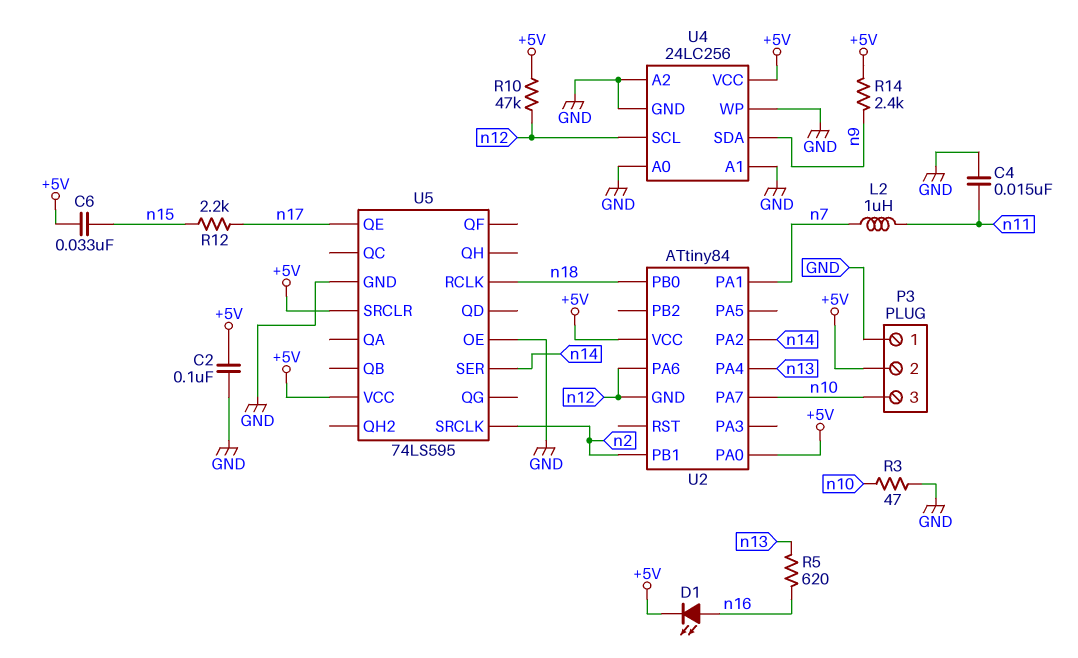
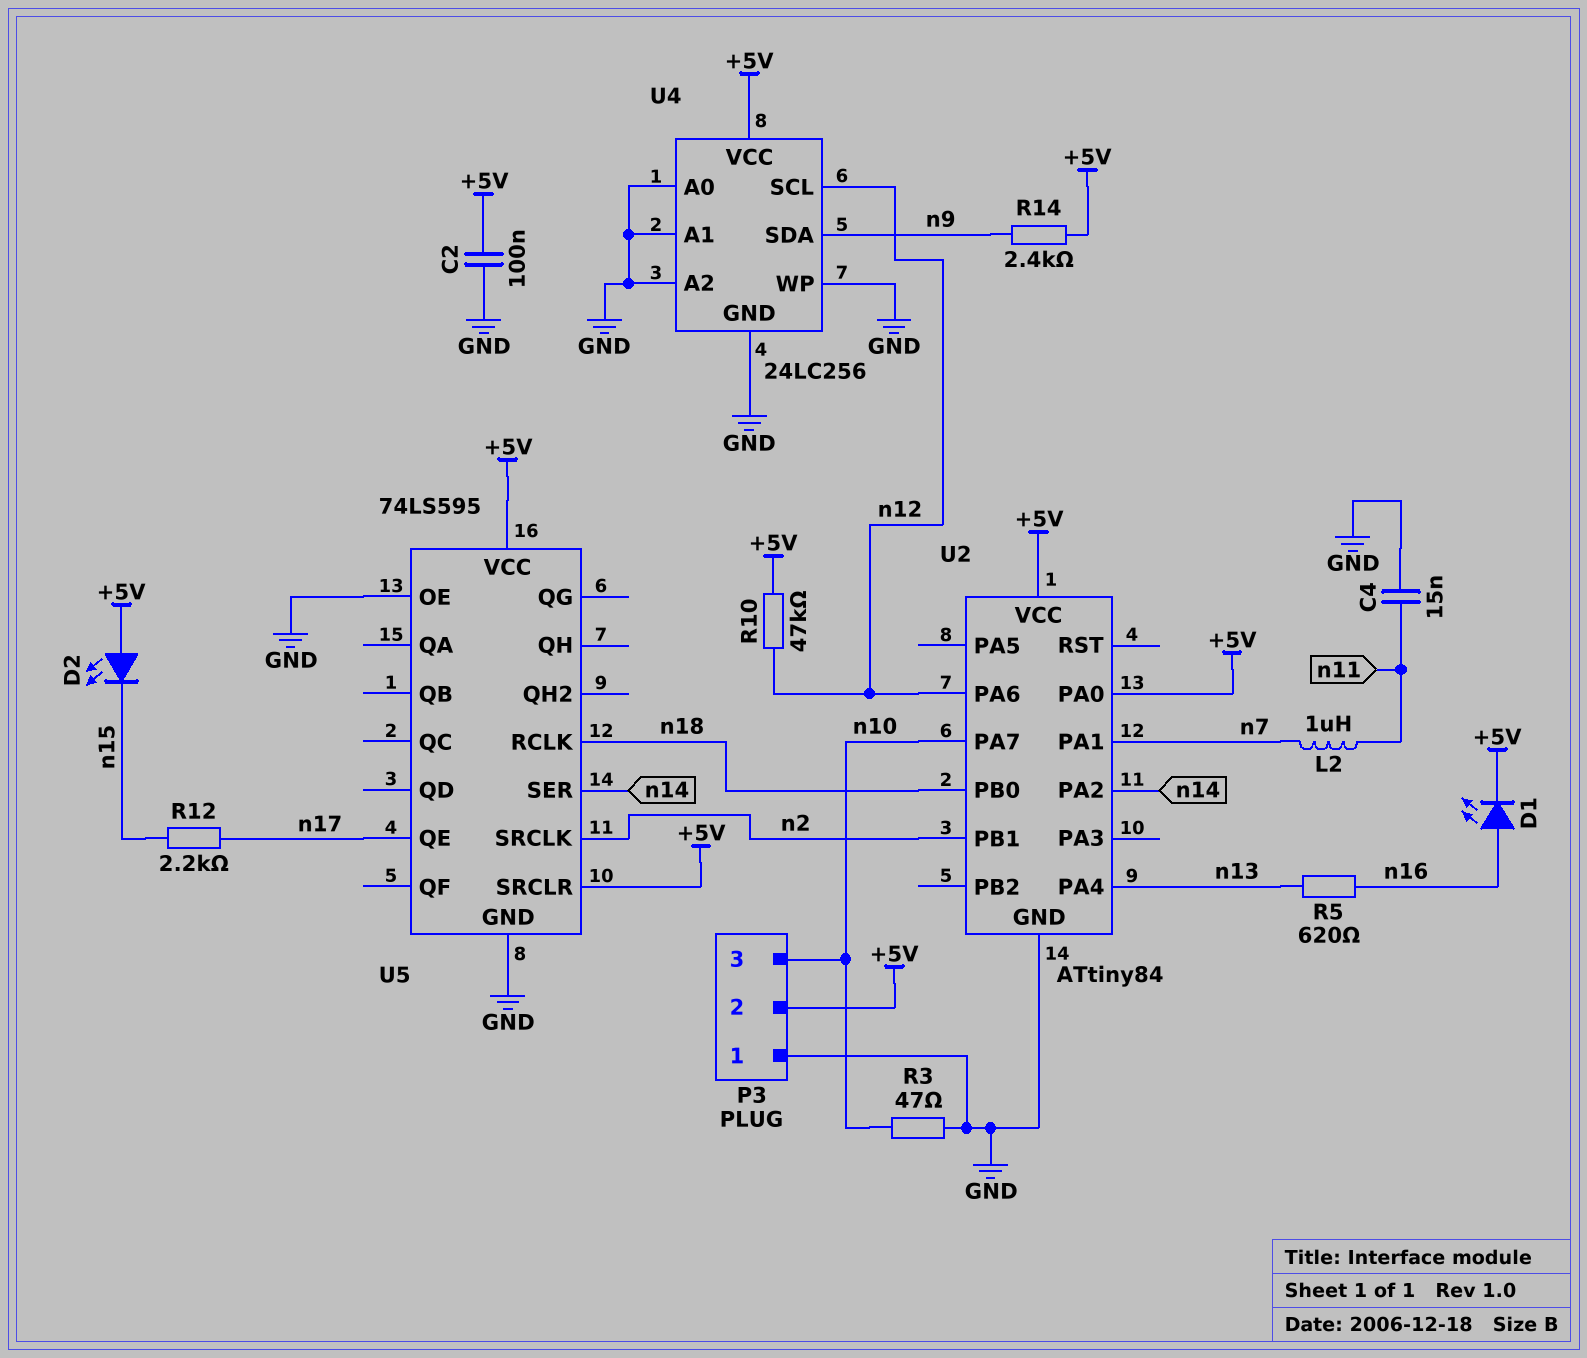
C6: 33nF (+5V, n15) -> none
D2: none -> LED (A +5V, K n15)
U2 pin GND: n12 -> GND

